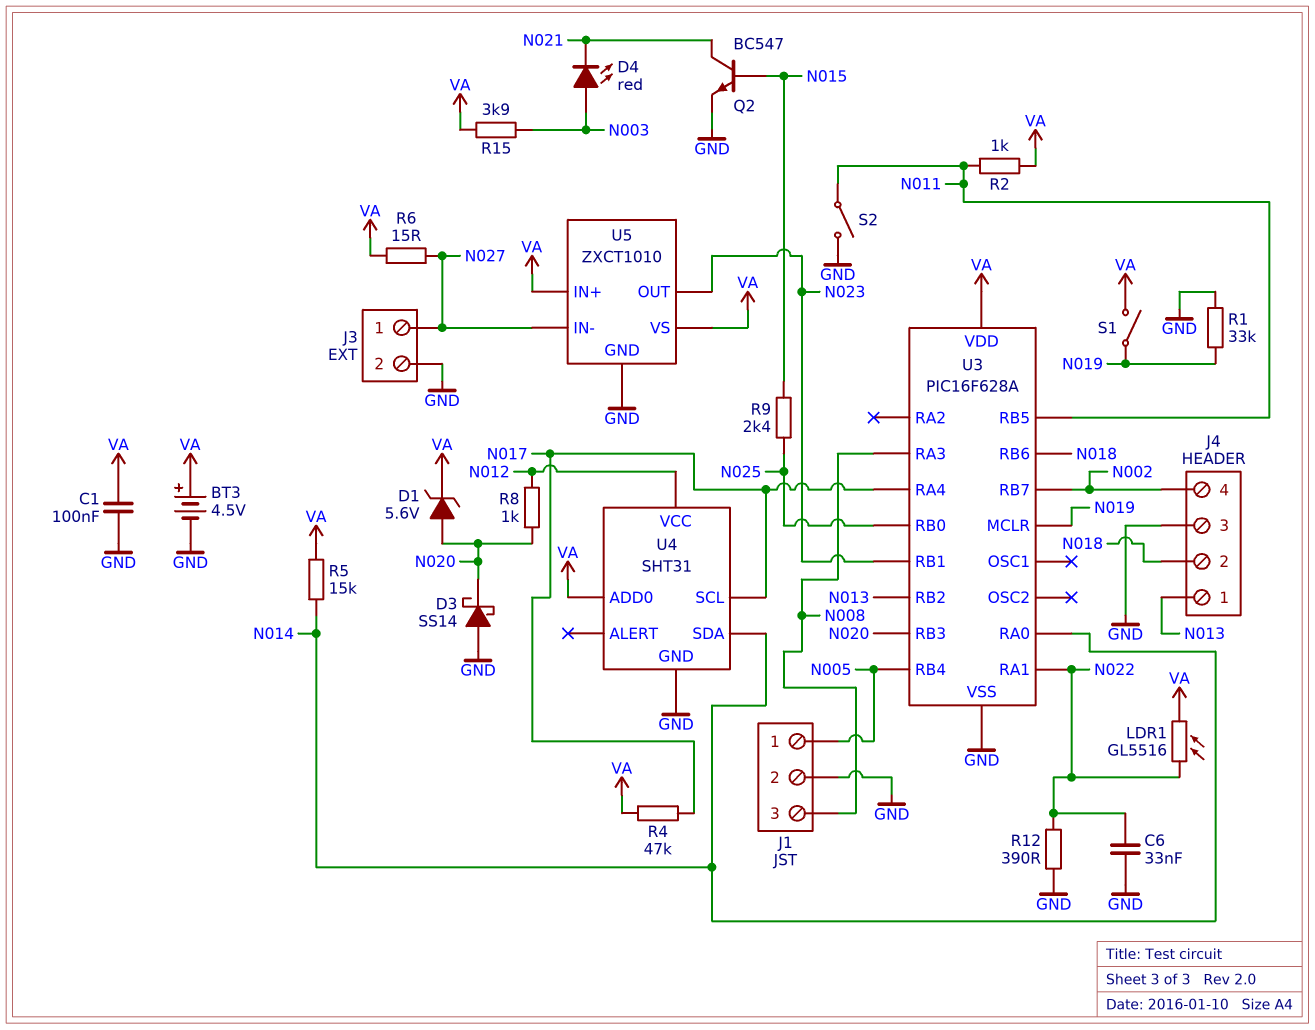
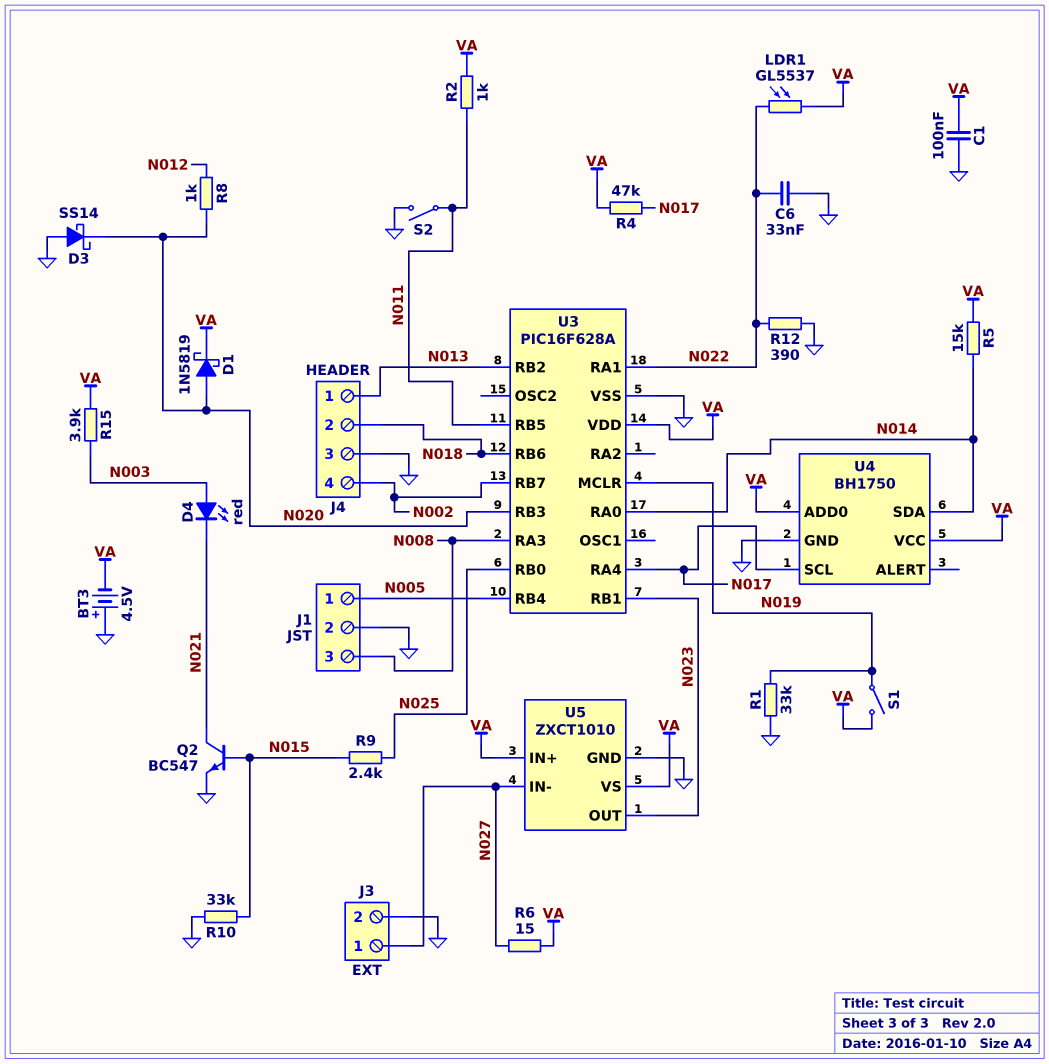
BT3: 4.5V (plus VA, minus GND) -> 4.5V (plus GND, minus VA)
D1: zener 5.6V (A N020, K VA) -> schottky 1N5819 (A N020, K VA)
LDR1: GL5516 (N022, VA) -> GL5537 (N022, VA)
R10: none -> 33k (GND, N015)
U4: SHT31 -> BH1750
U4 pin VCC: N012 -> VA

